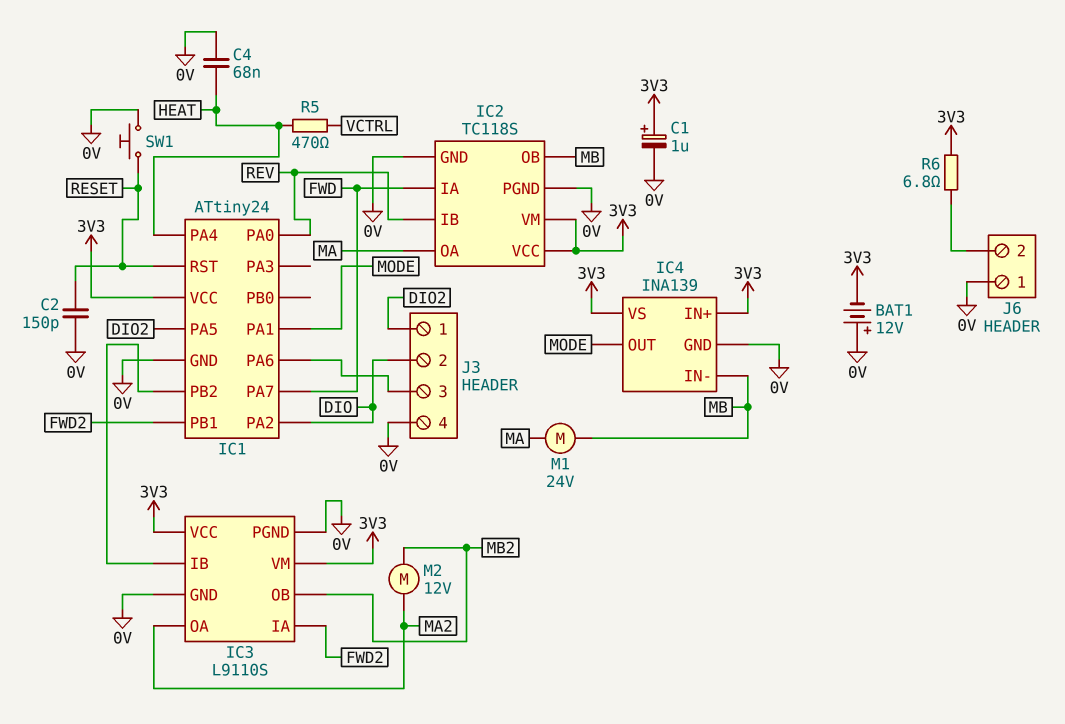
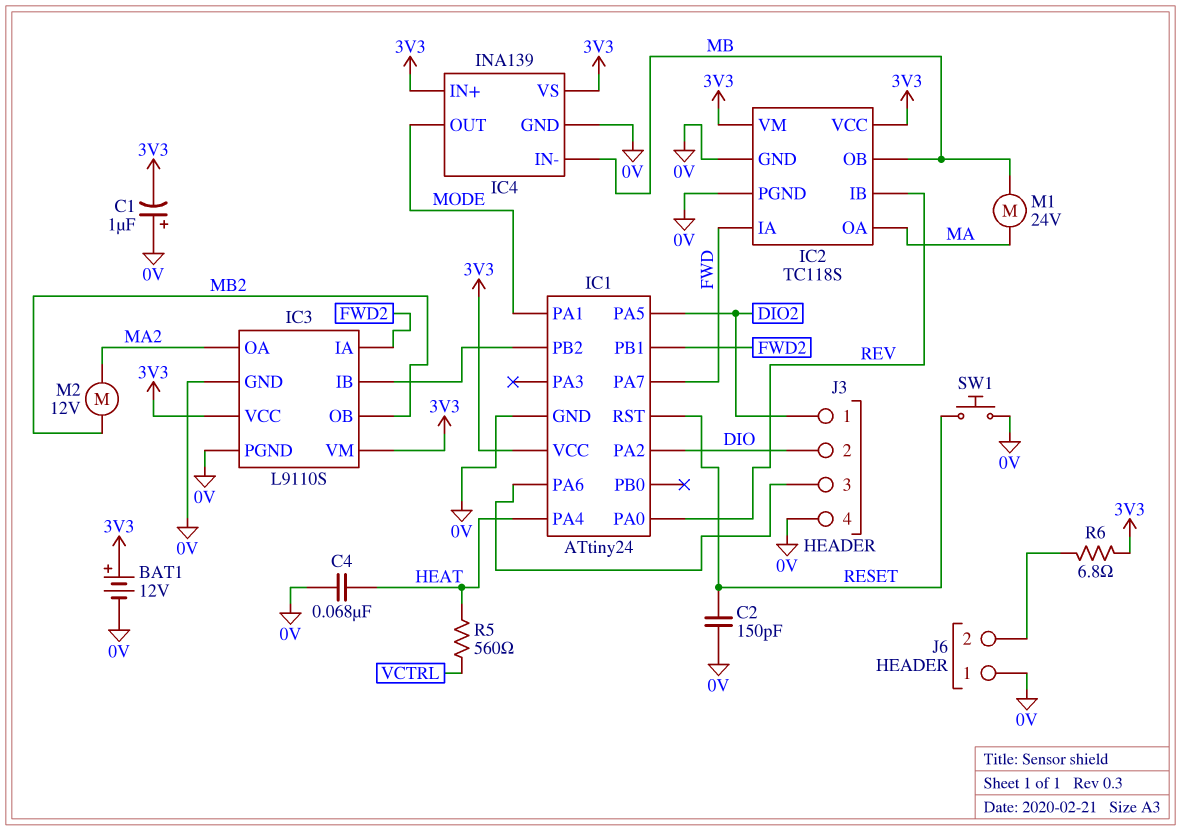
BAT1: 12V (plus 0V, minus 3V3) -> 12V (plus 3V3, minus 0V)
C1: 1uF (plus 3V3, minus 0V) -> 1uF (plus 0V, minus 3V3)
R5: 470 (HEAT, VCTRL) -> 560 (HEAT, VCTRL)

